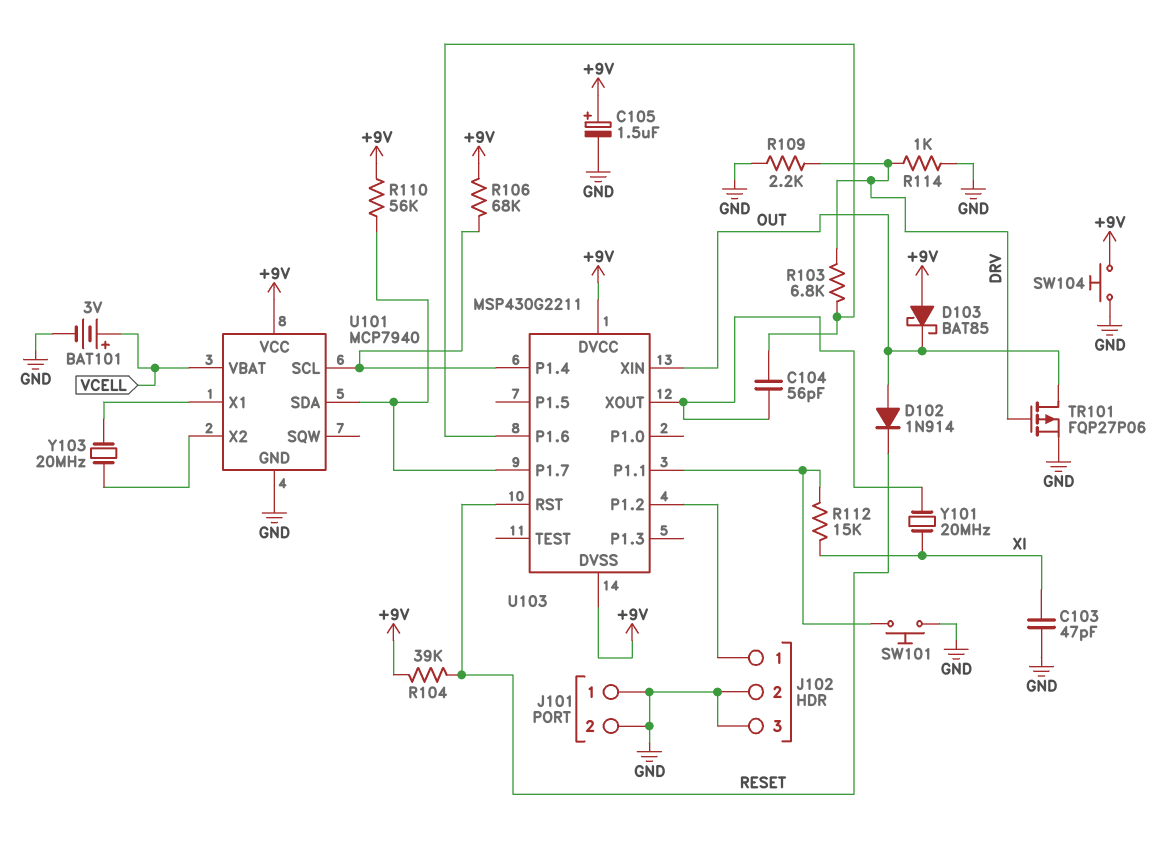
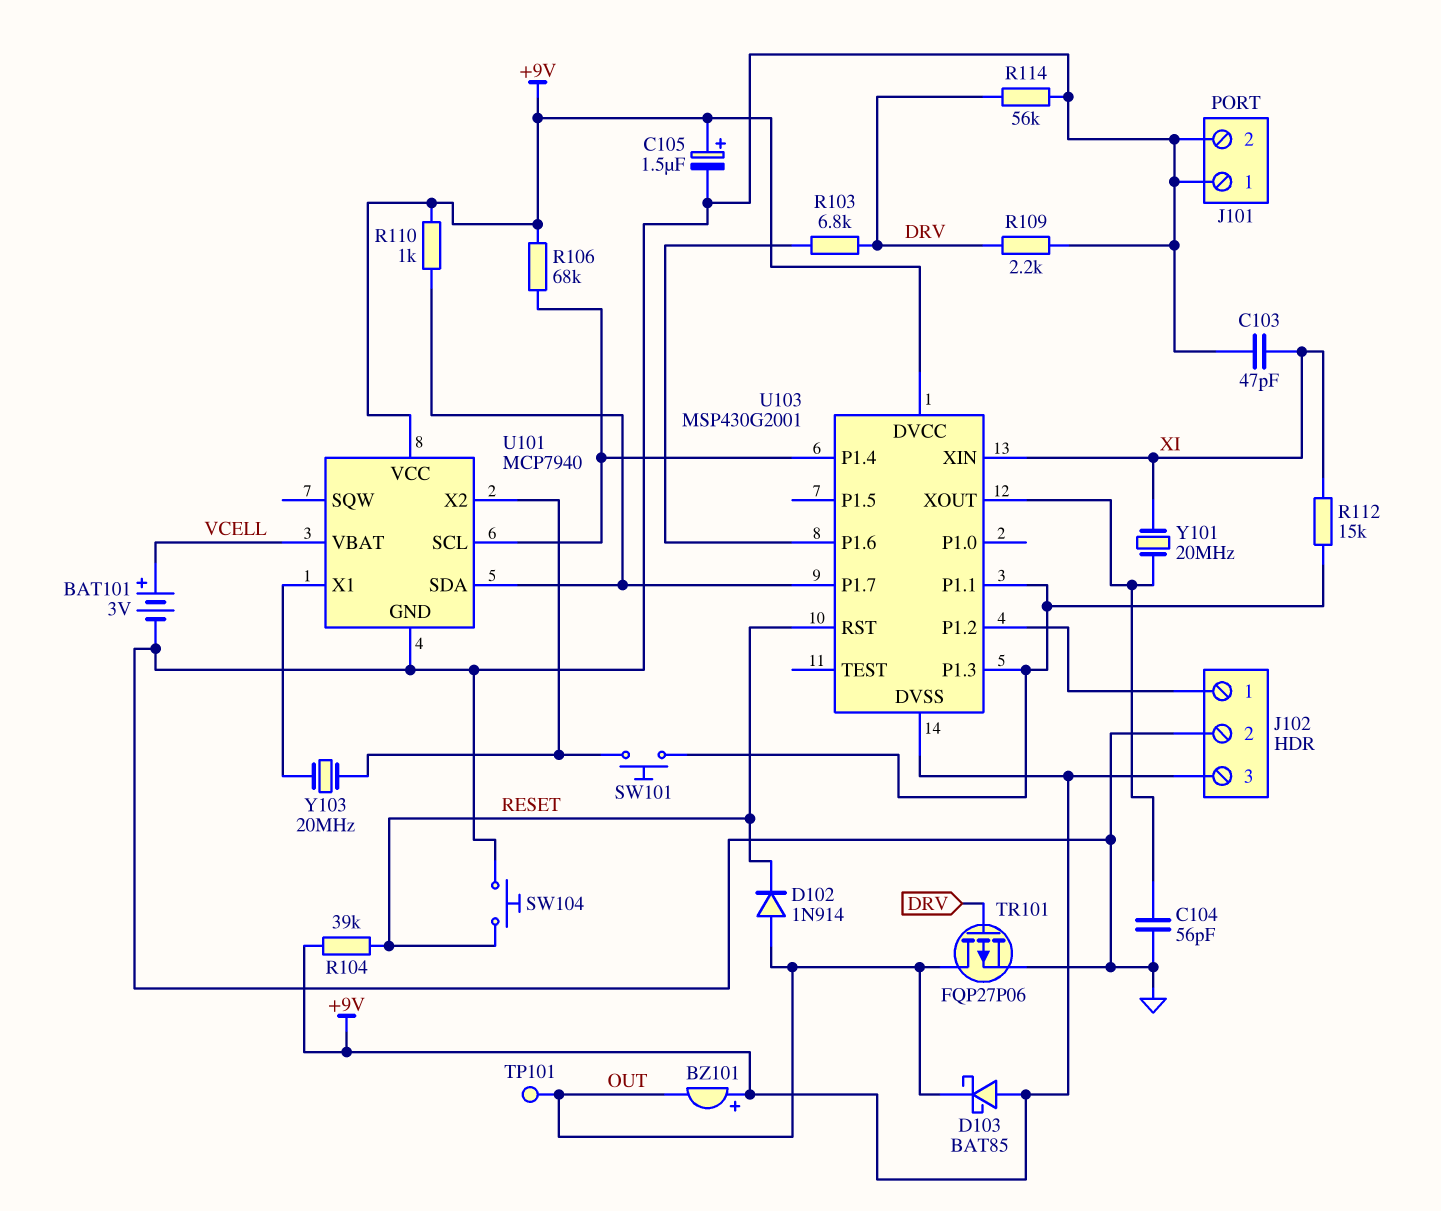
BZ101: none -> buzzer (plus +9V, minus OUT)
C104: 56pF (U103/P1.6, U103/XOUT) -> 56pF (GND, U103/XOUT)
J102 pin 3: GND -> +9V
R110: 56k (+9V, U101/SDA) -> 1k (+9V, U101/SDA)
R114: 1k (DRV, GND) -> 56k (DRV, GND)
SW101: button (GND, U103/P1.1) -> button (U101/X2, U103/P1.1)
SW104: button (+9V, GND) -> button (GND, RESET)
TP101: none -> test point (OUT)
U103: MSP430G2211 -> MSP430G2001
U103 pin P1.3: none -> U103/P1.1
U103 pin XIN: OUT -> XI

